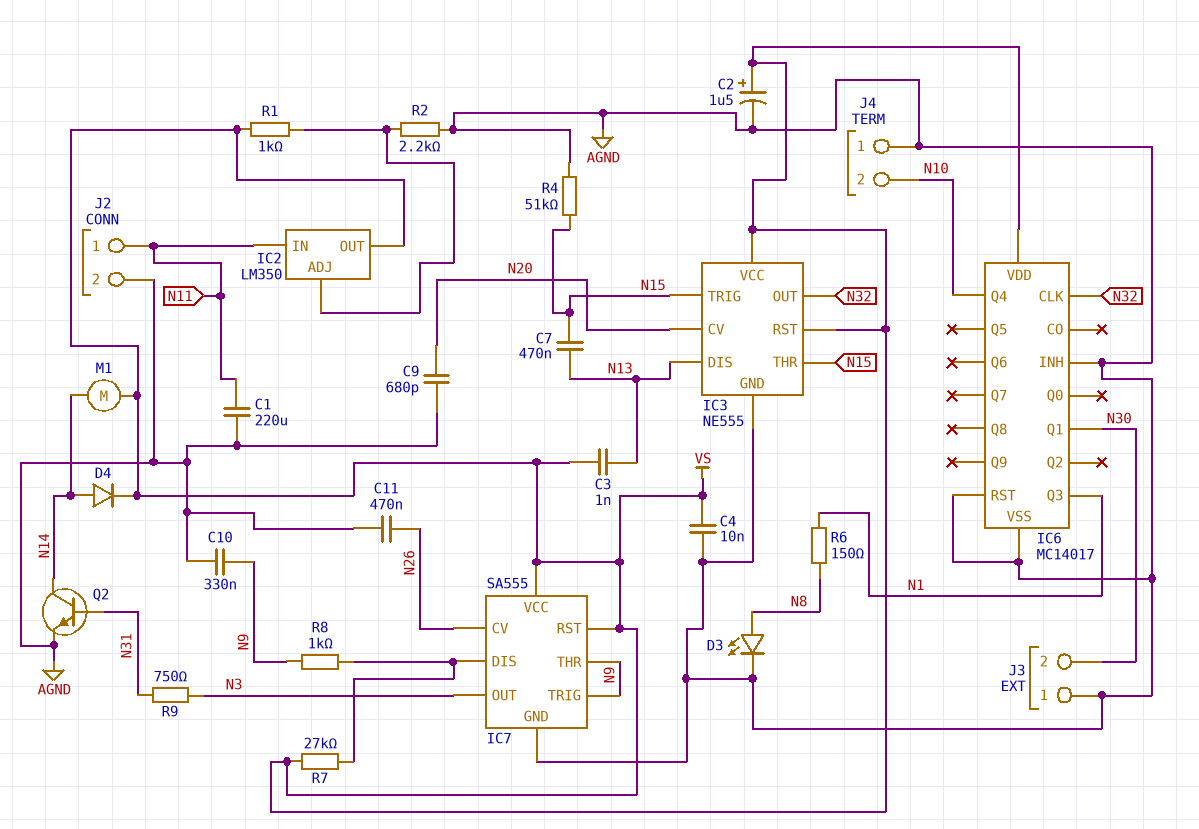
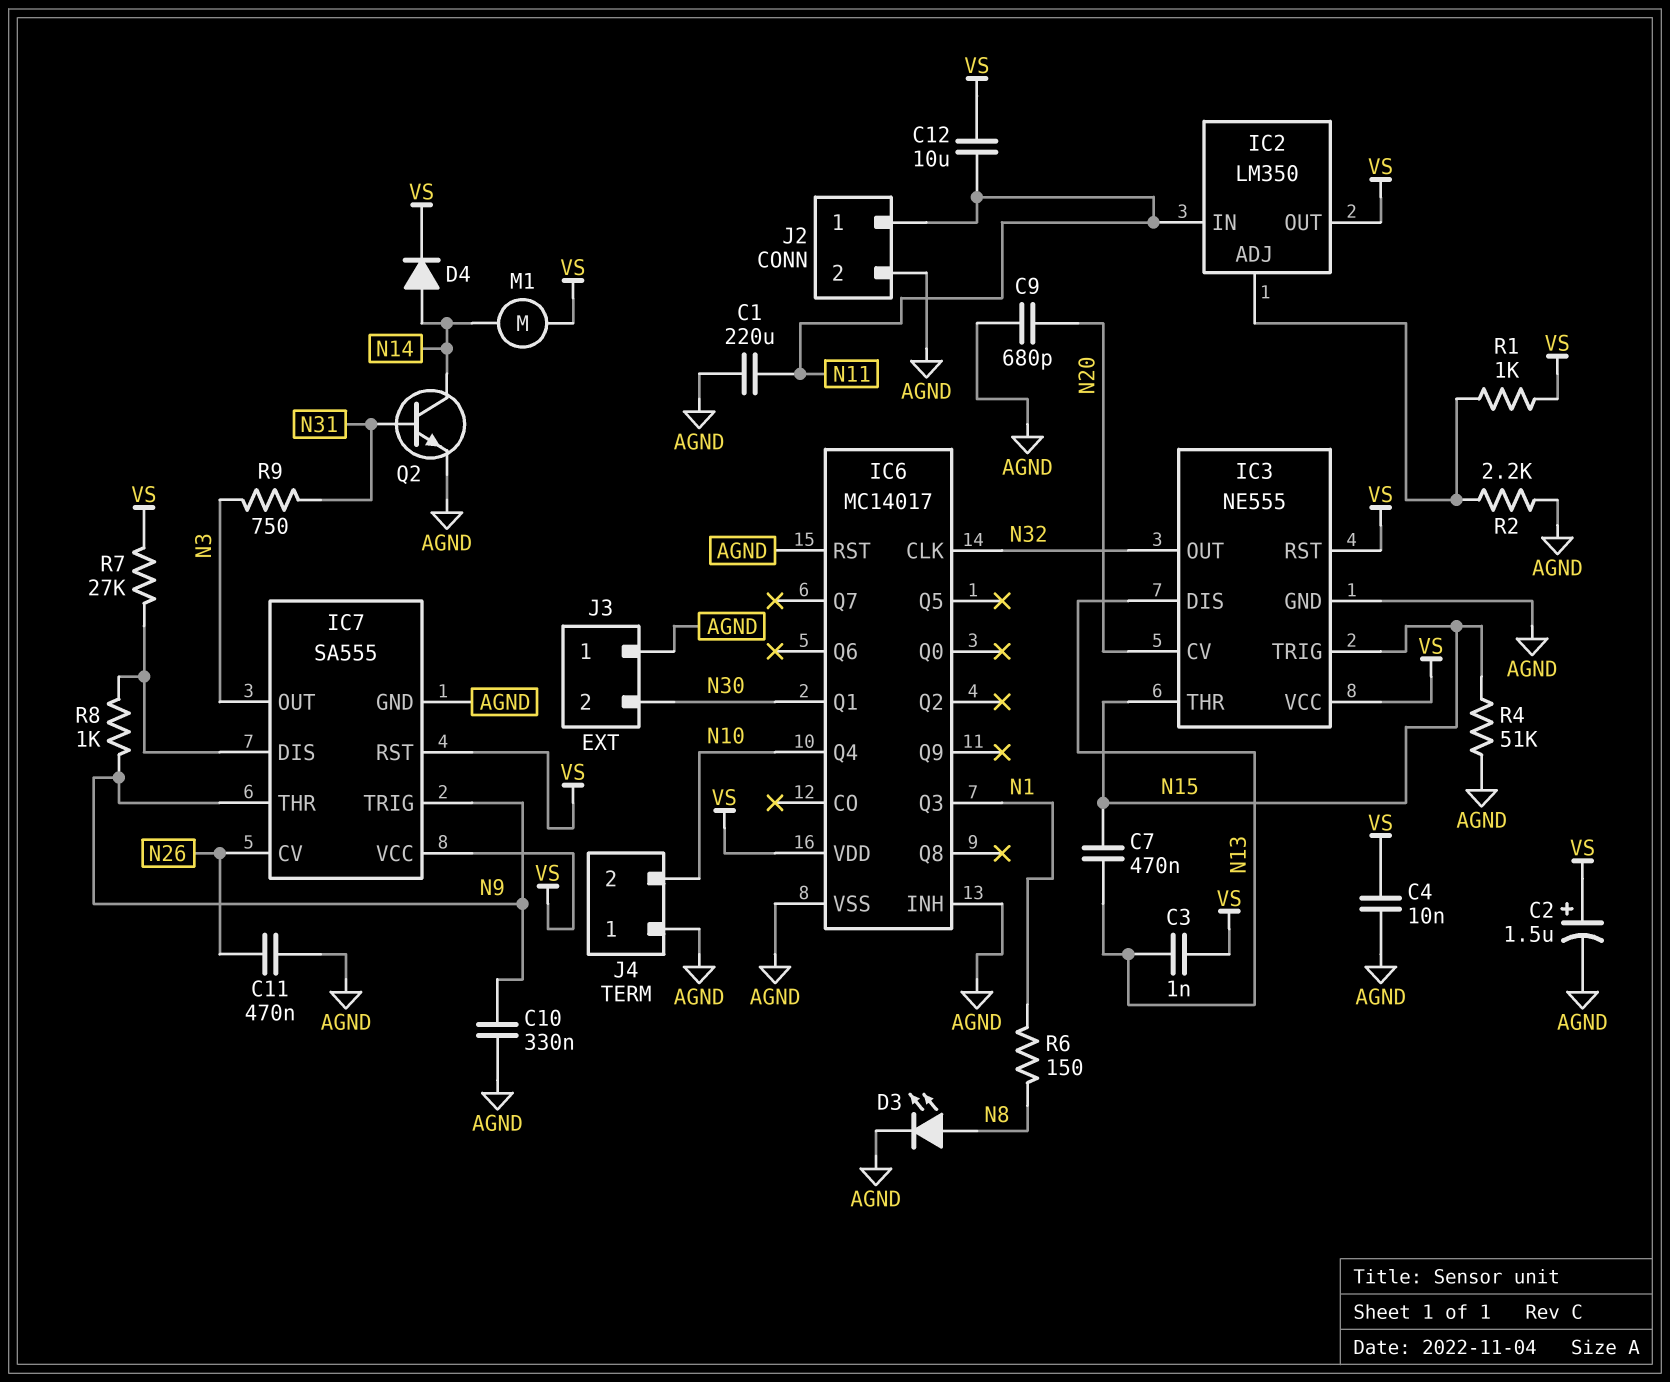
C12: none -> 10uF (N11, VS)

